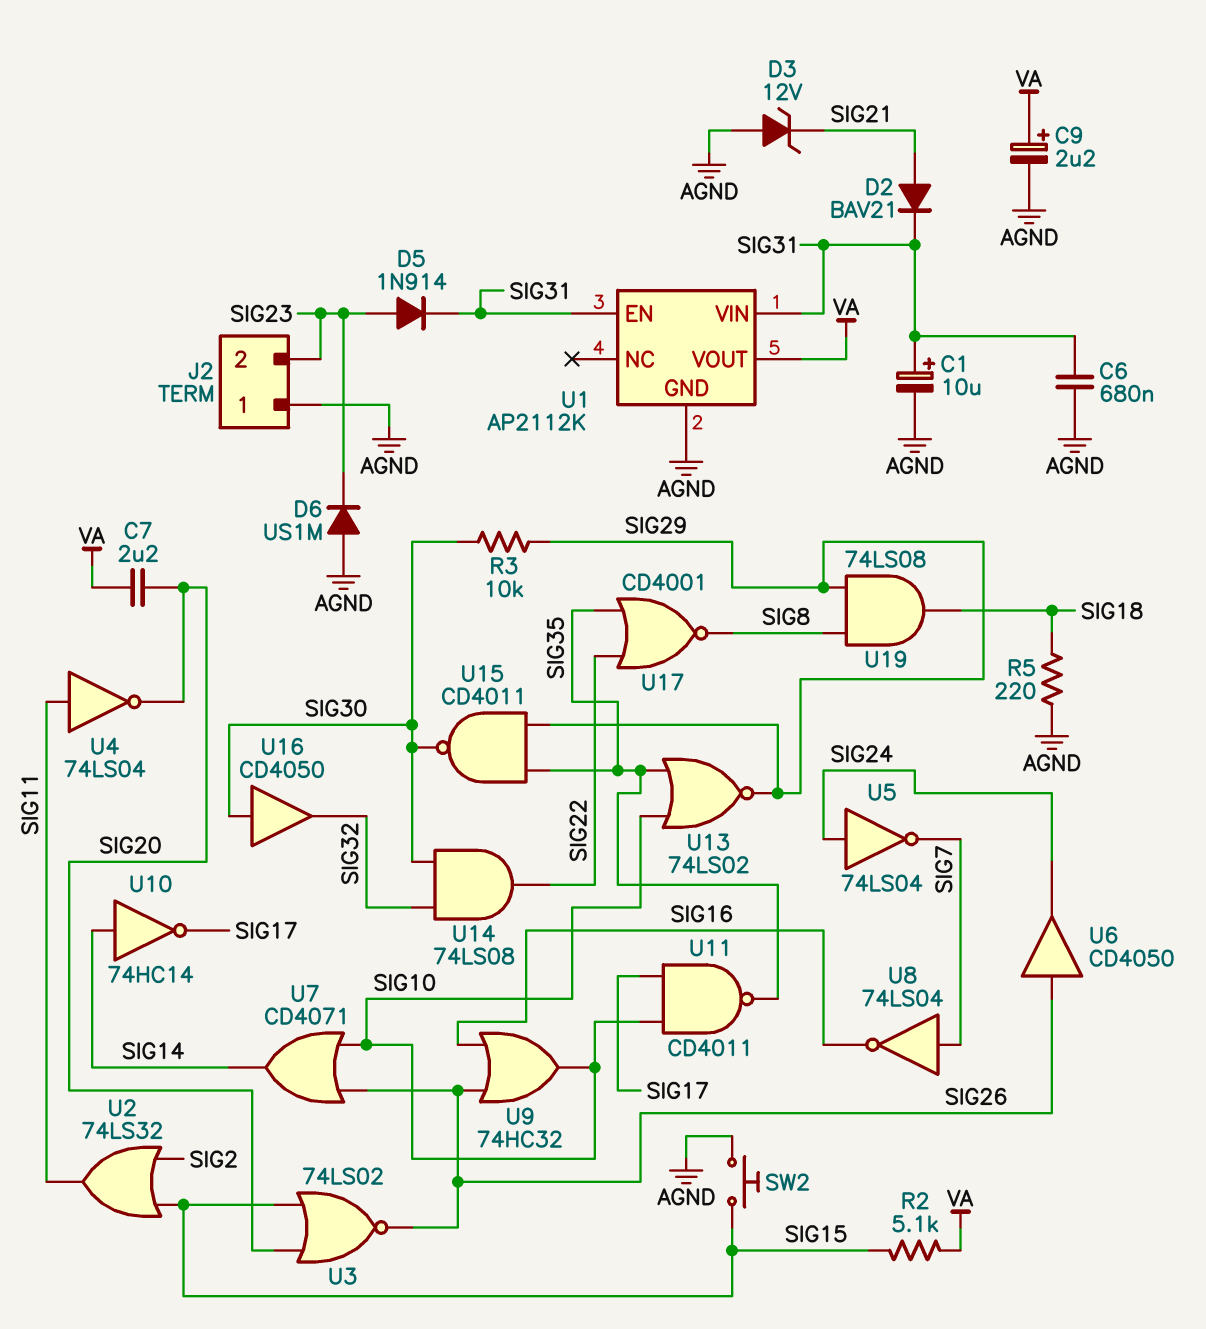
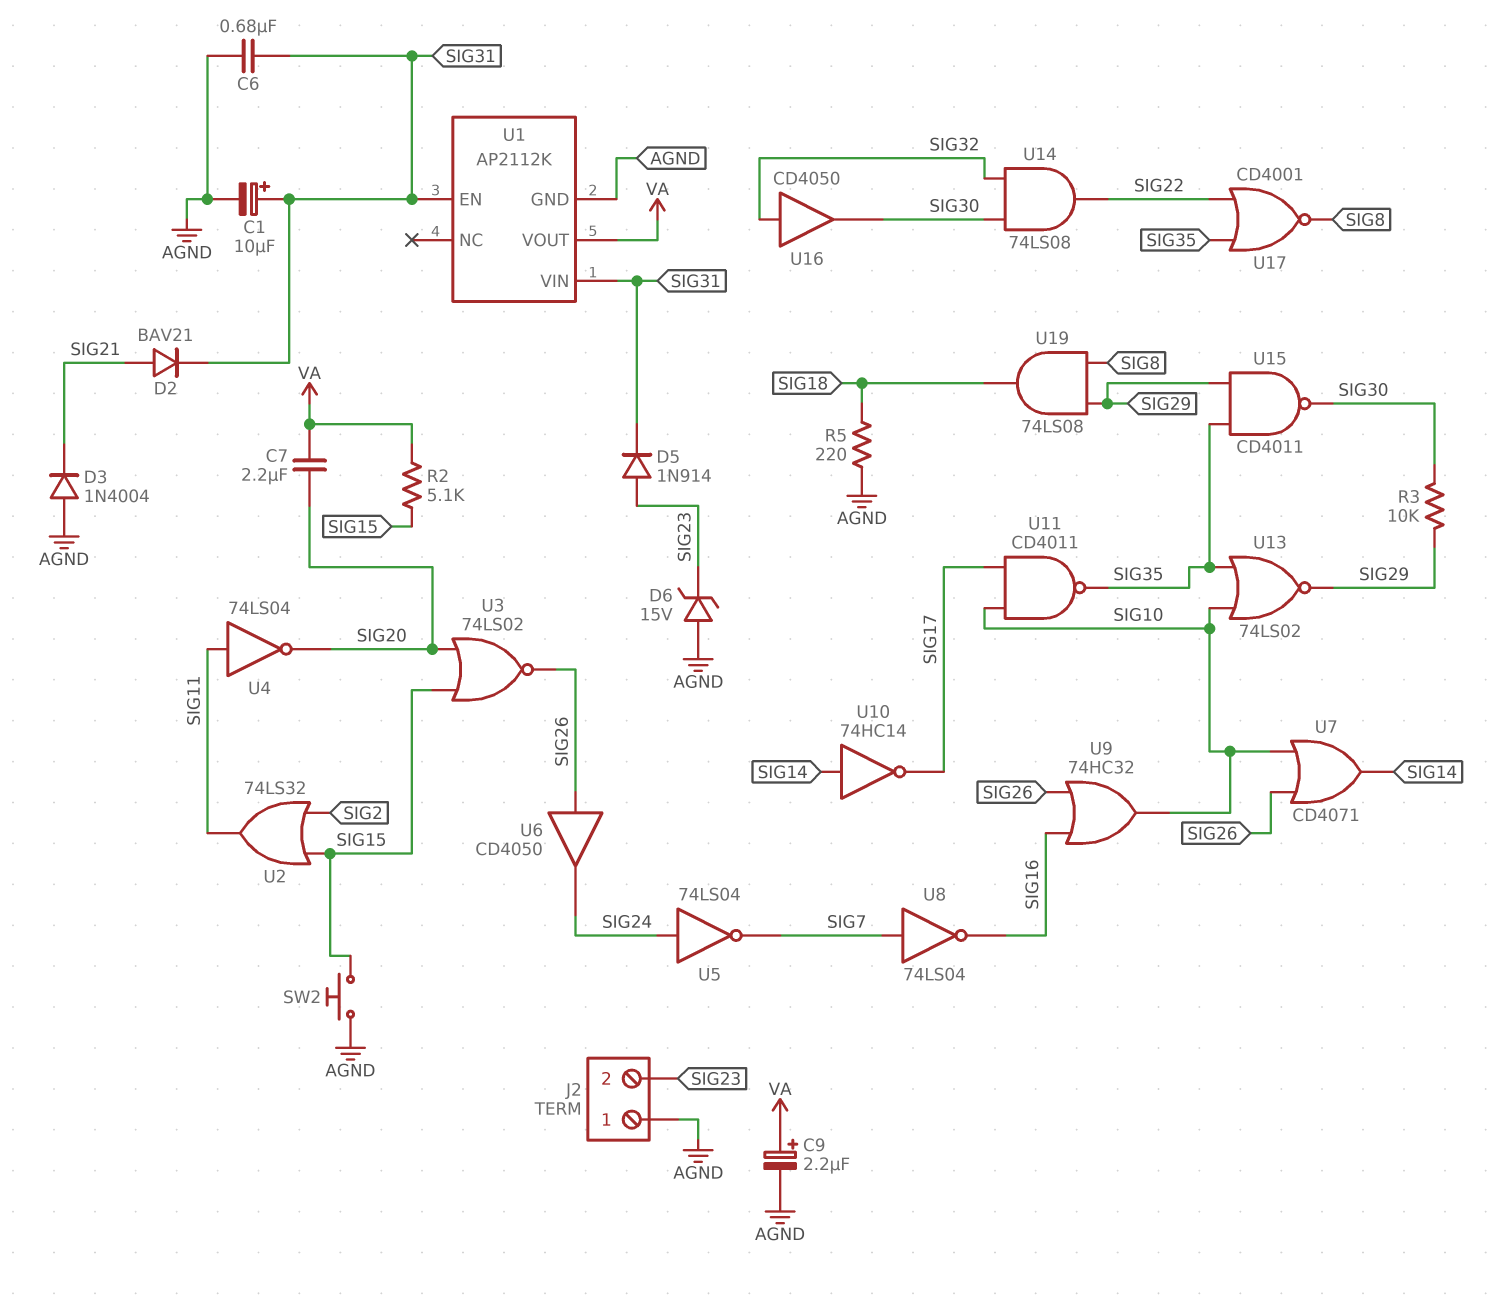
D3: zener 12V (A AGND, K SIG21) -> diode 1N4004 (A AGND, K SIG21)
D6: diode US1M (A AGND, K SIG23) -> zener 15V (A AGND, K SIG23)
U16: buffer CD4050 (in SIG30, out SIG32) -> buffer CD4050 (in SIG32, out SIG30)

